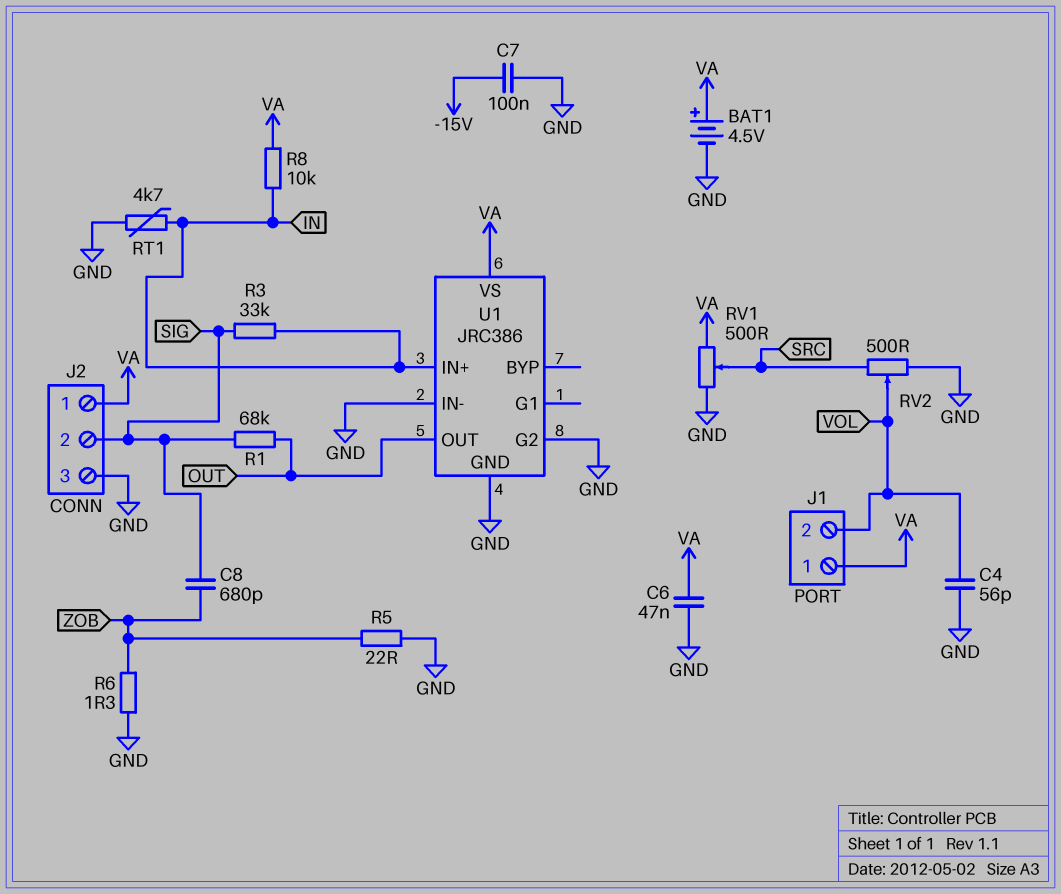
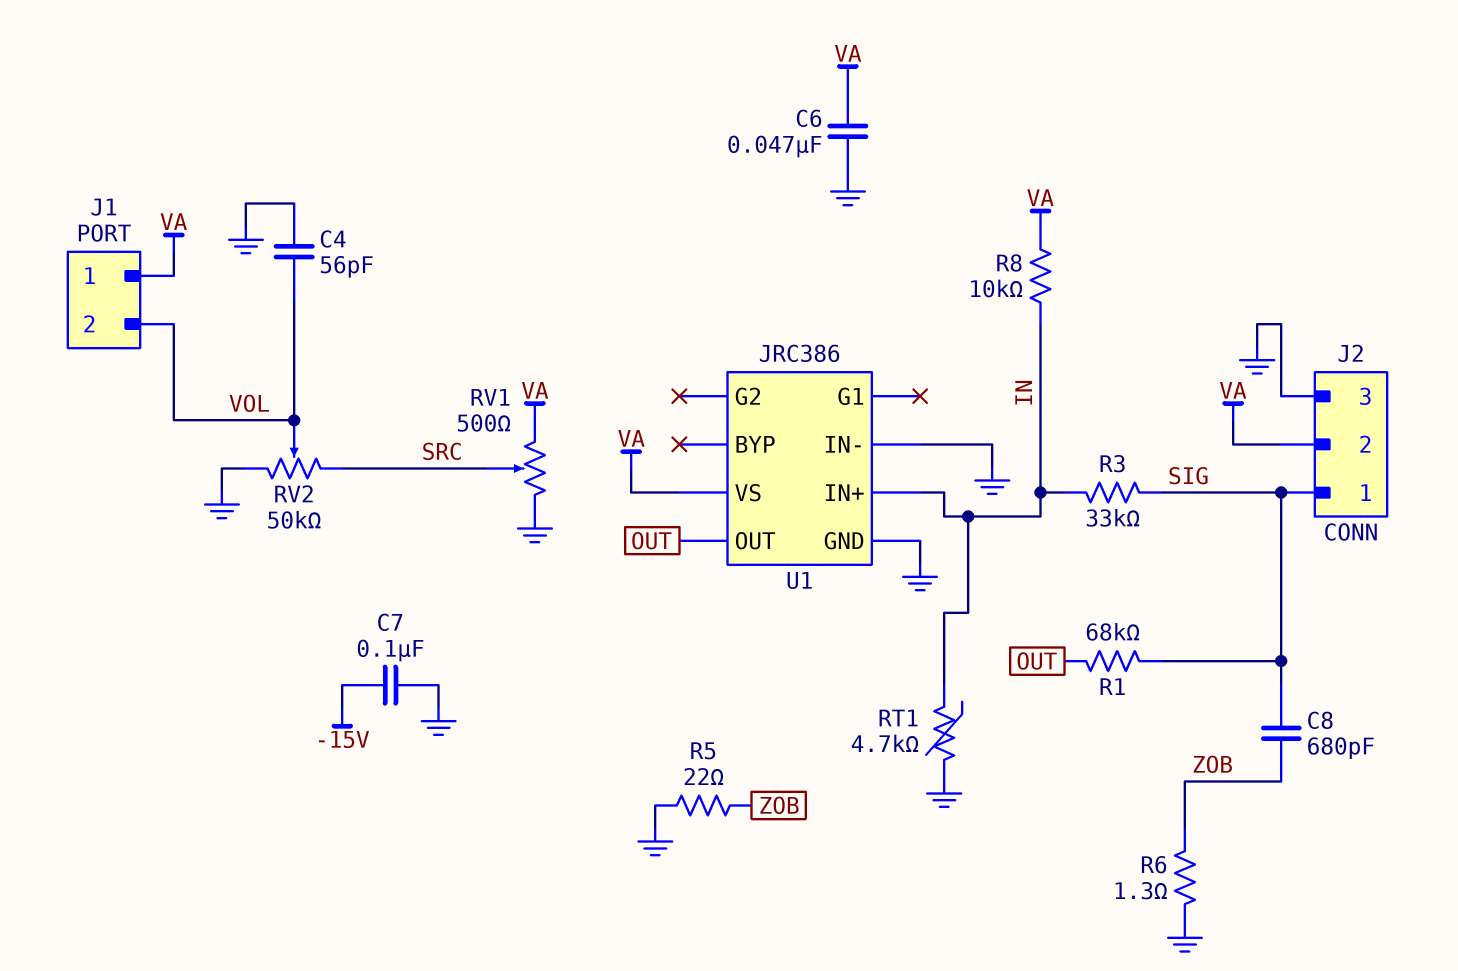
BAT1: 4.5V (plus VA, minus GND) -> none
J2 pin 1: VA -> SIG
J2 pin 2: SIG -> VA
RV2: 500 (GND, SRC, wiper VOL) -> 50k (GND, SRC, wiper VOL)
U1 pin G2: GND -> none

